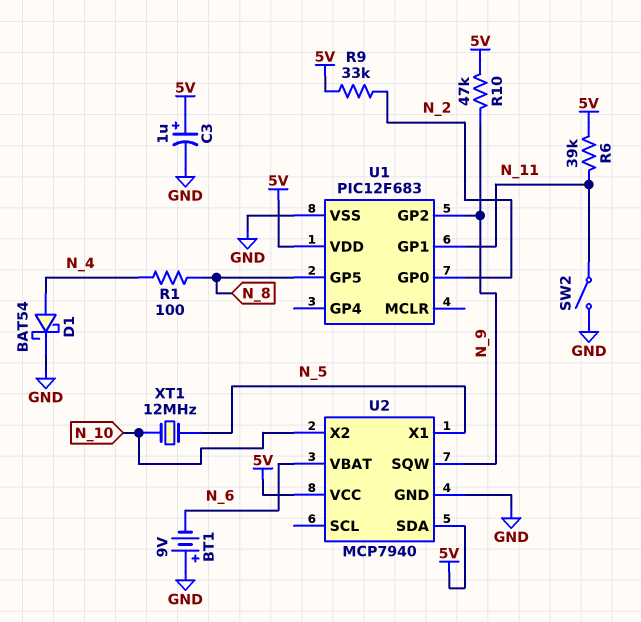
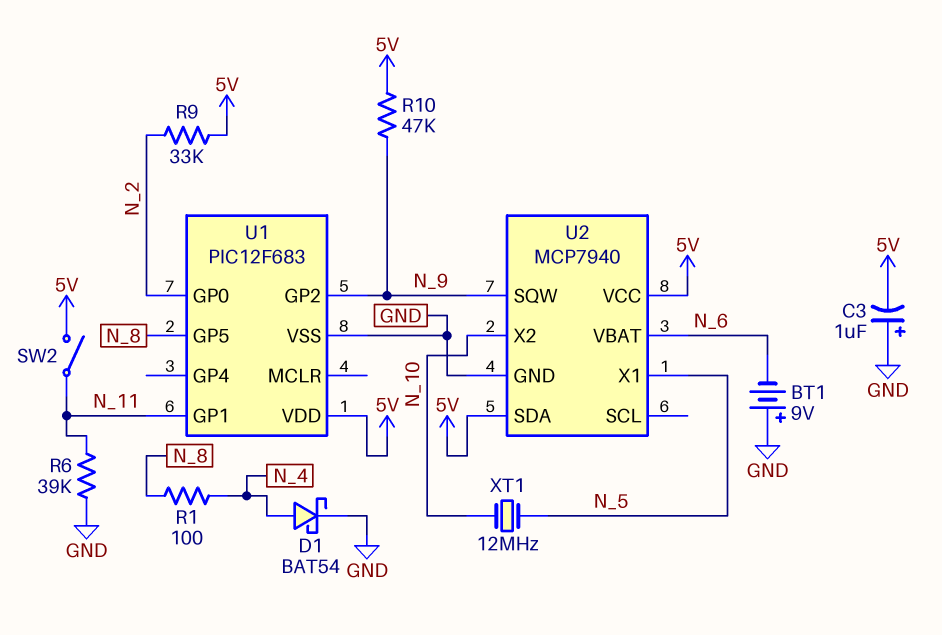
C3: 1uF (plus 5V, minus GND) -> 1uF (plus GND, minus 5V)
R6: 39k (5V, N_11) -> 39k (GND, N_11)
SW2: switch (GND, N_11) -> switch (5V, N_11)

